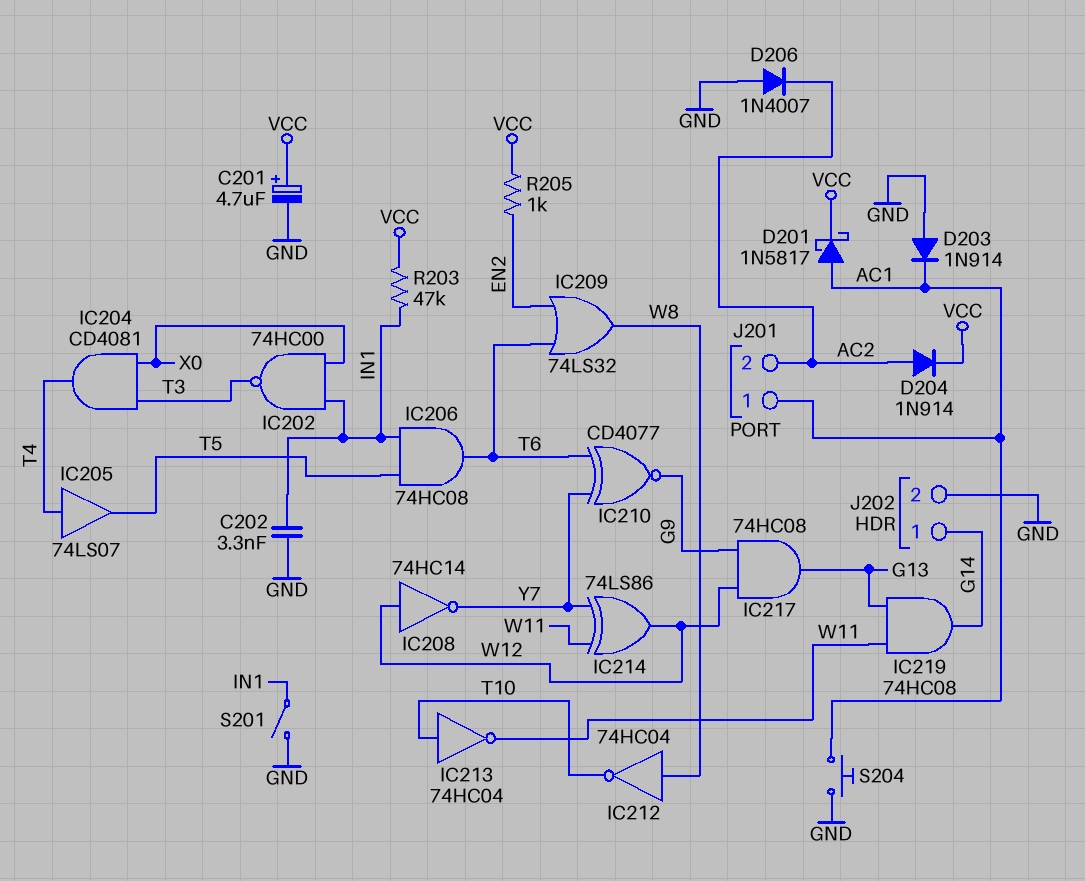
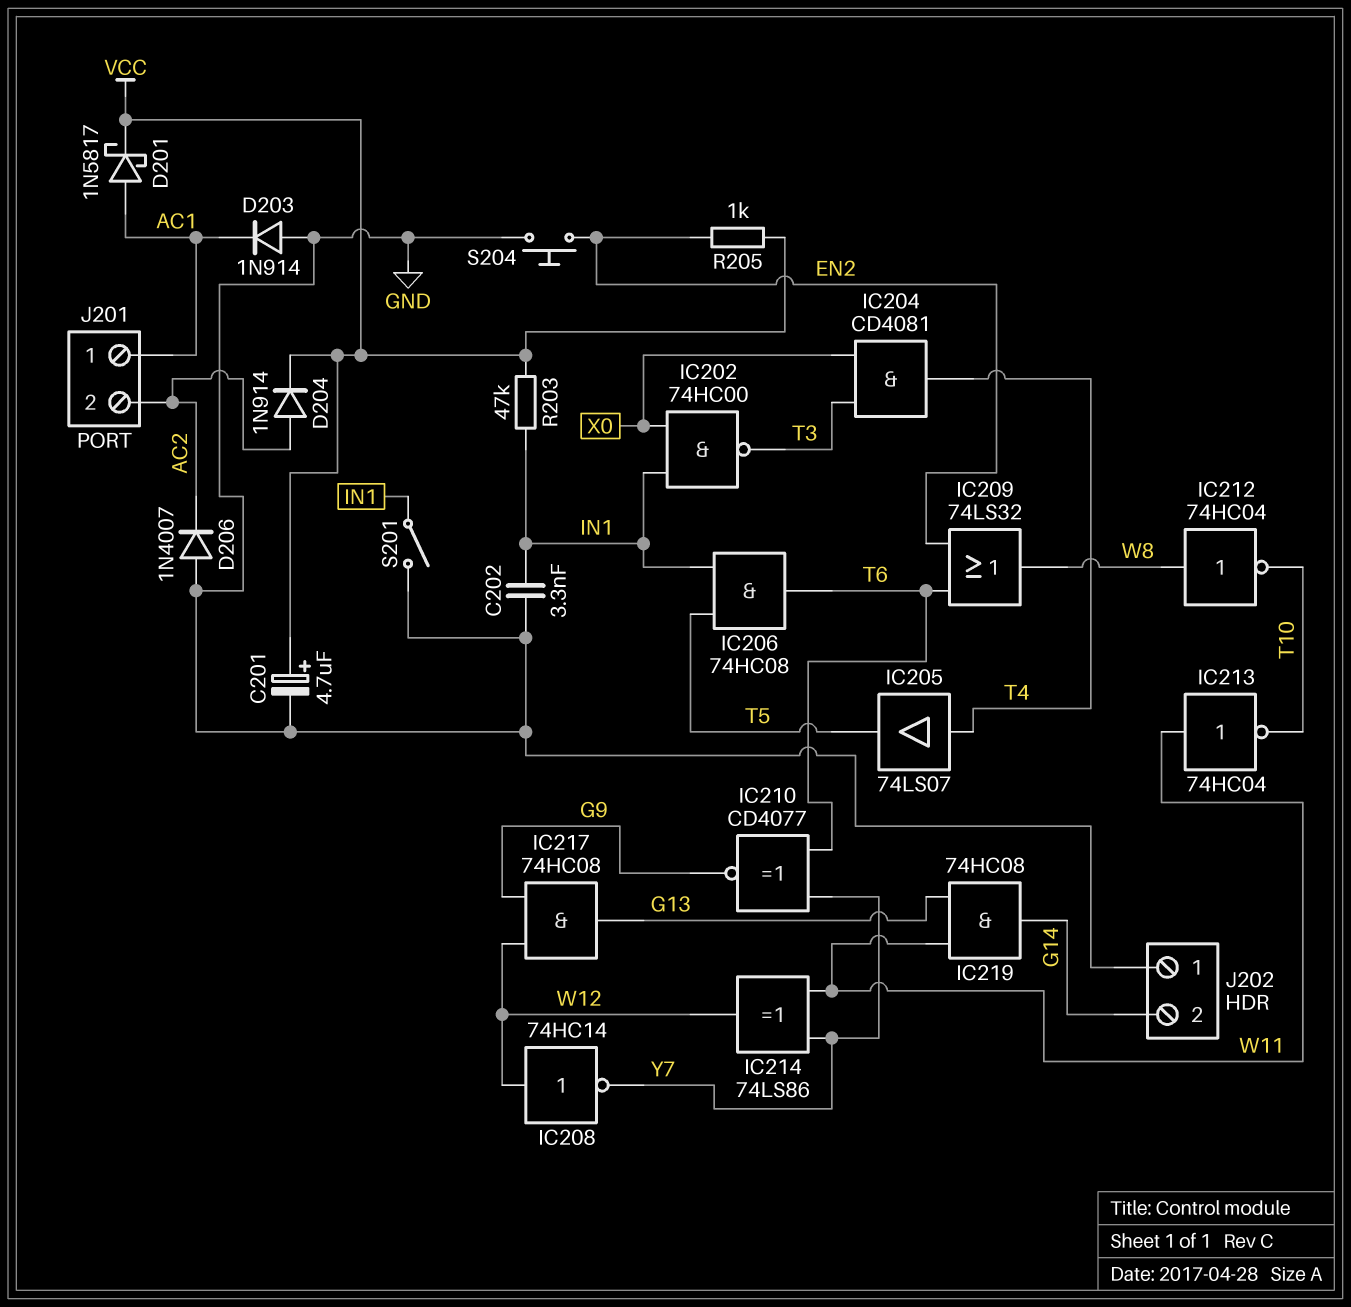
IC213: NOT 74HC04 (in T10, out W11) -> NOT 74HC04 (in W11, out T10)
J202 pin 1: G14 -> GND
J202 pin 2: GND -> G14
S204: button (AC1, GND) -> button (EN2, GND)

